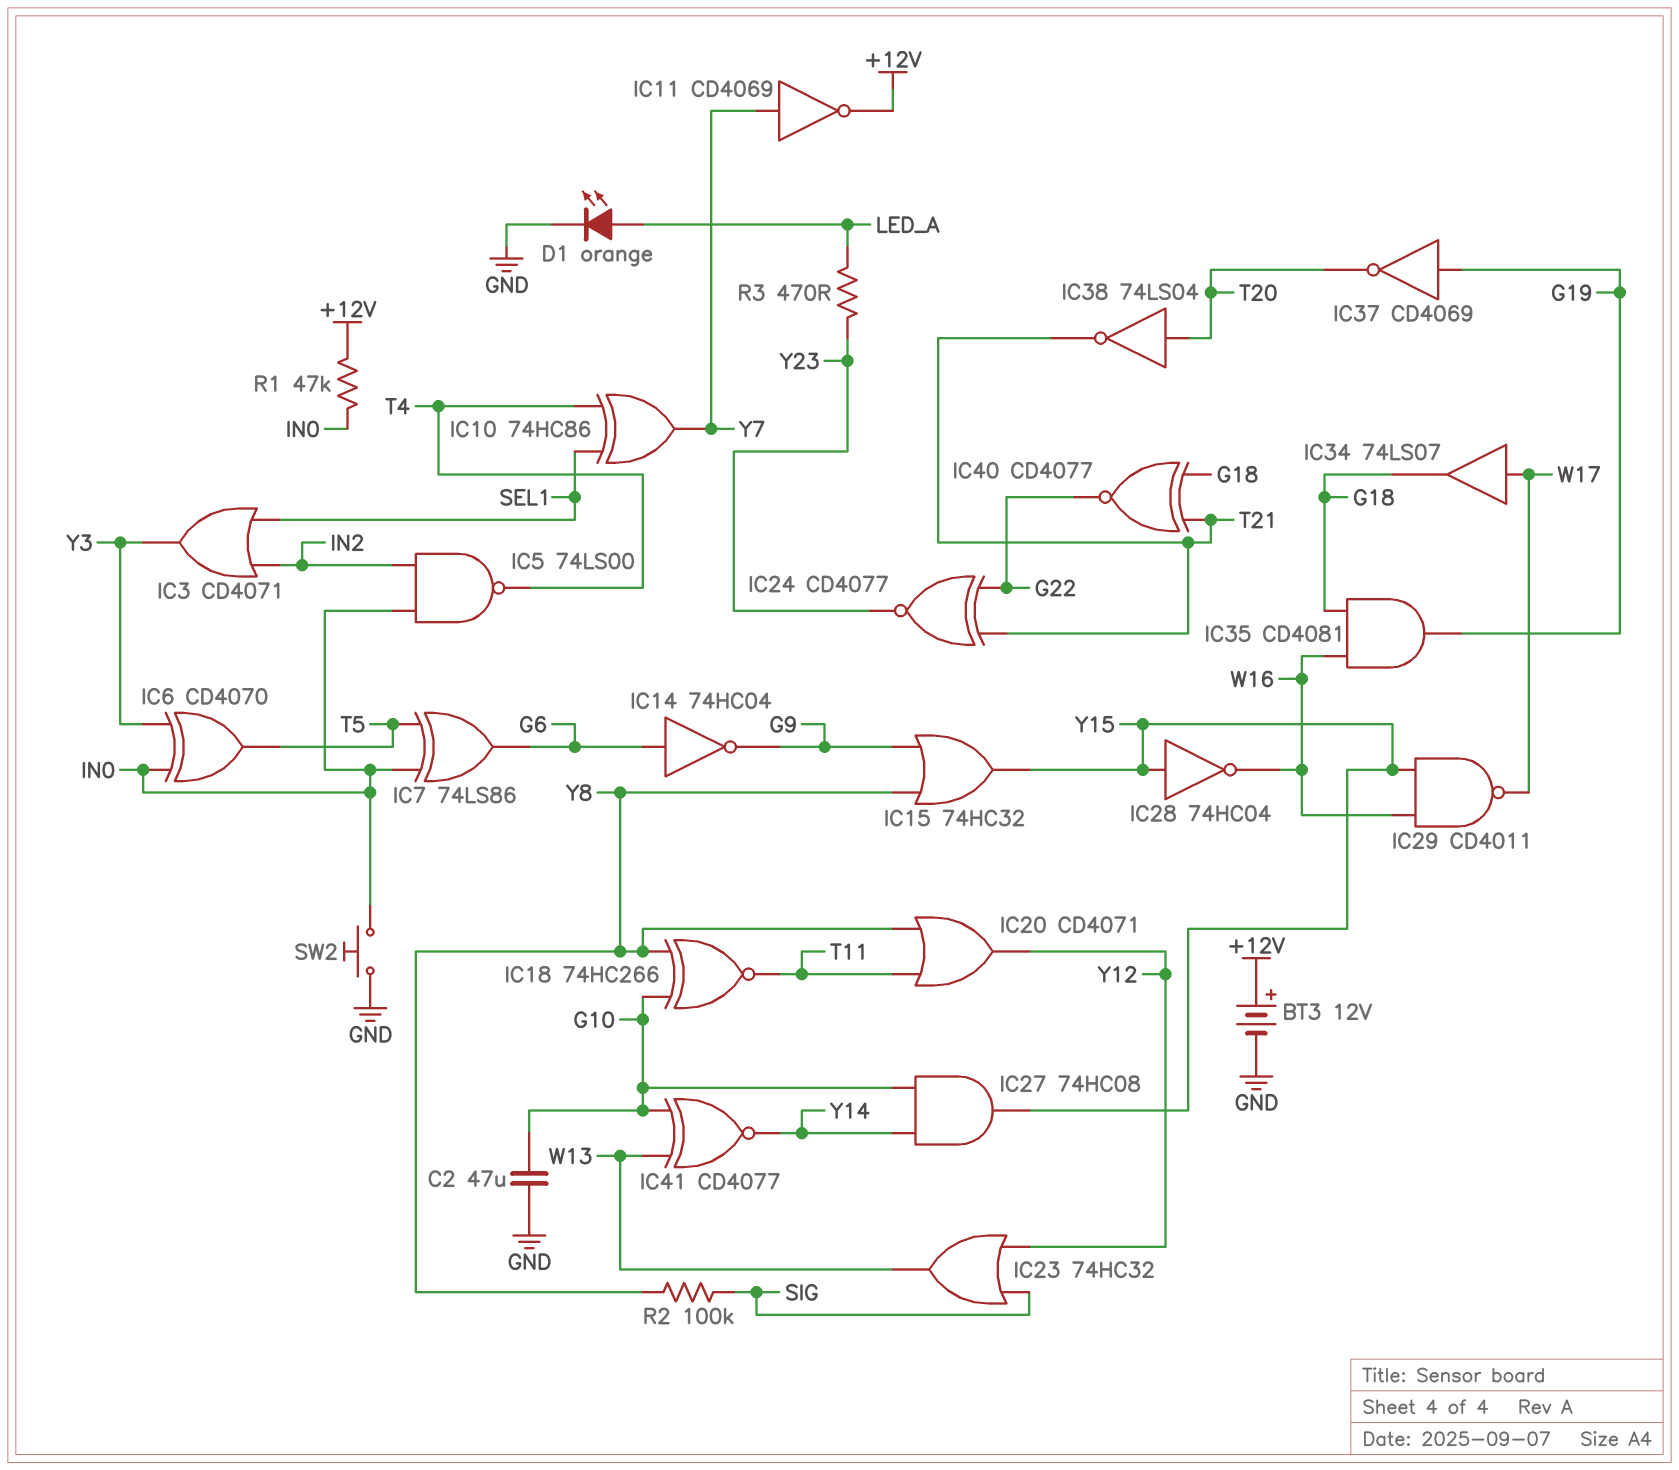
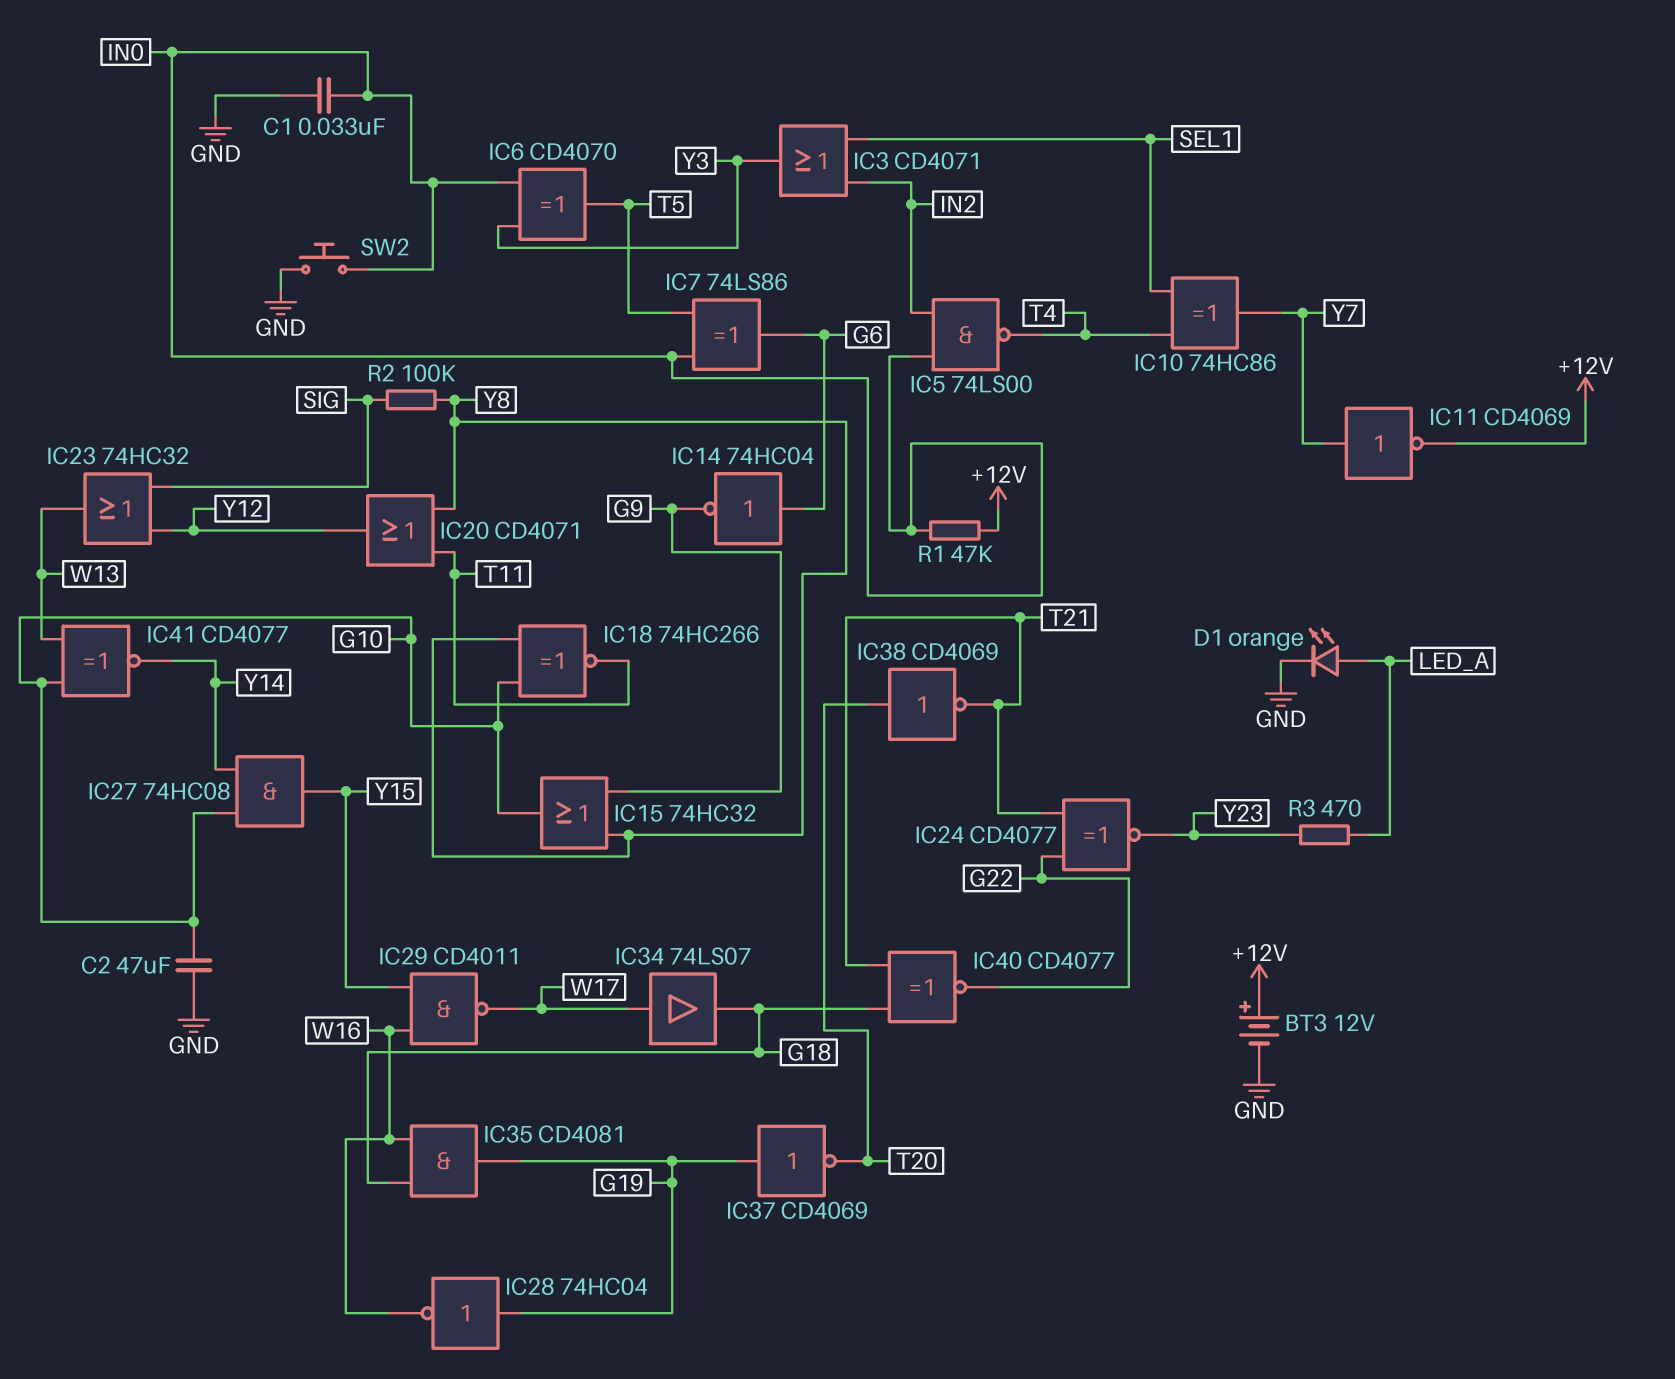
C1: none -> 33nF (GND, IN0)
IC15: OR 74HC32 (in G9, in Y8, out Y15) -> OR 74HC32 (in G9, in Y8, out G10)
IC28: NOT 74HC04 (in Y15, out W16) -> NOT 74HC04 (in G19, out W16)
IC38: NOT 74LS04 (in T20, out T21) -> NOT CD4069 (in T20, out T21)

